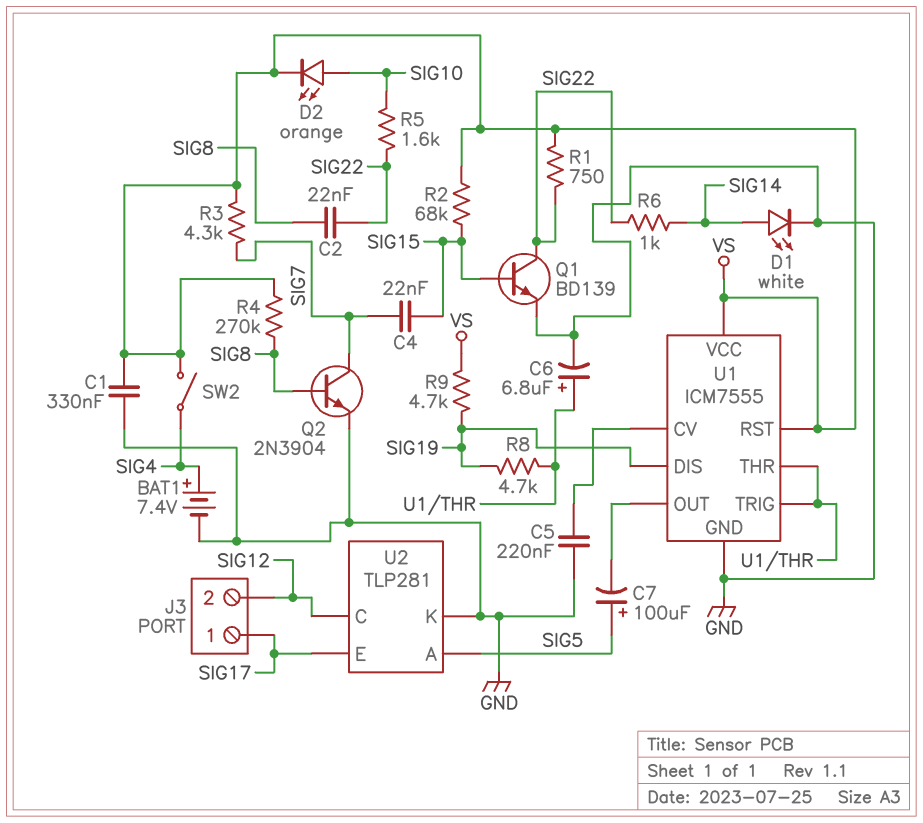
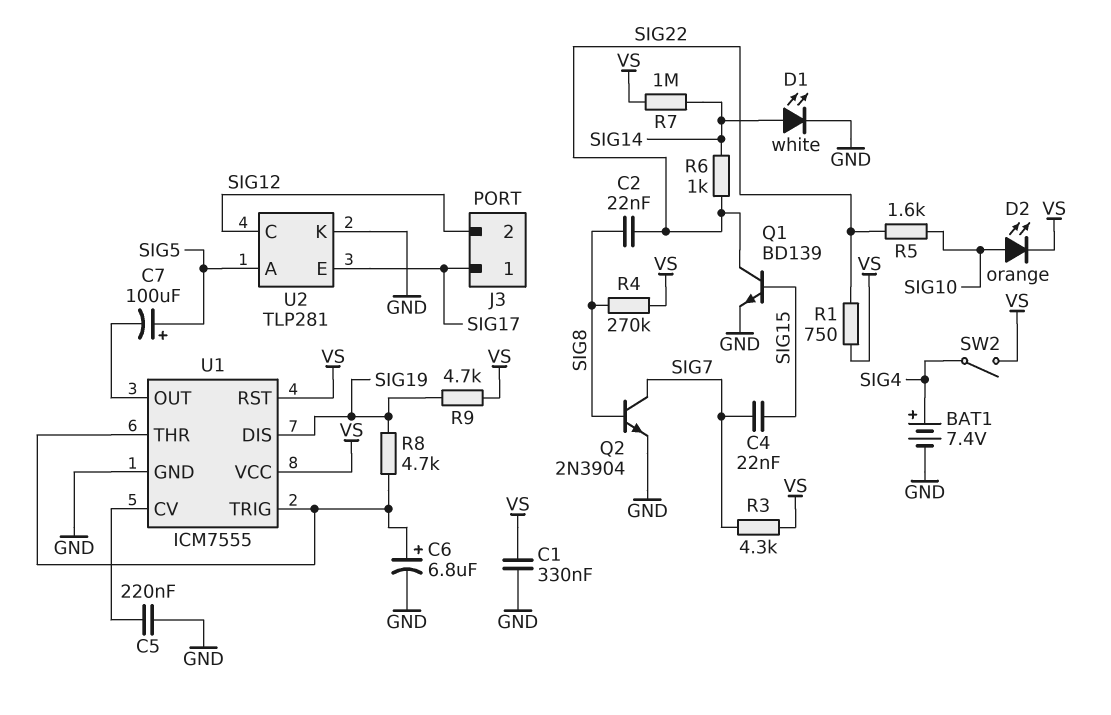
R2: 68k (SIG15, VS) -> none
R7: none -> 1M (SIG14, VS)

